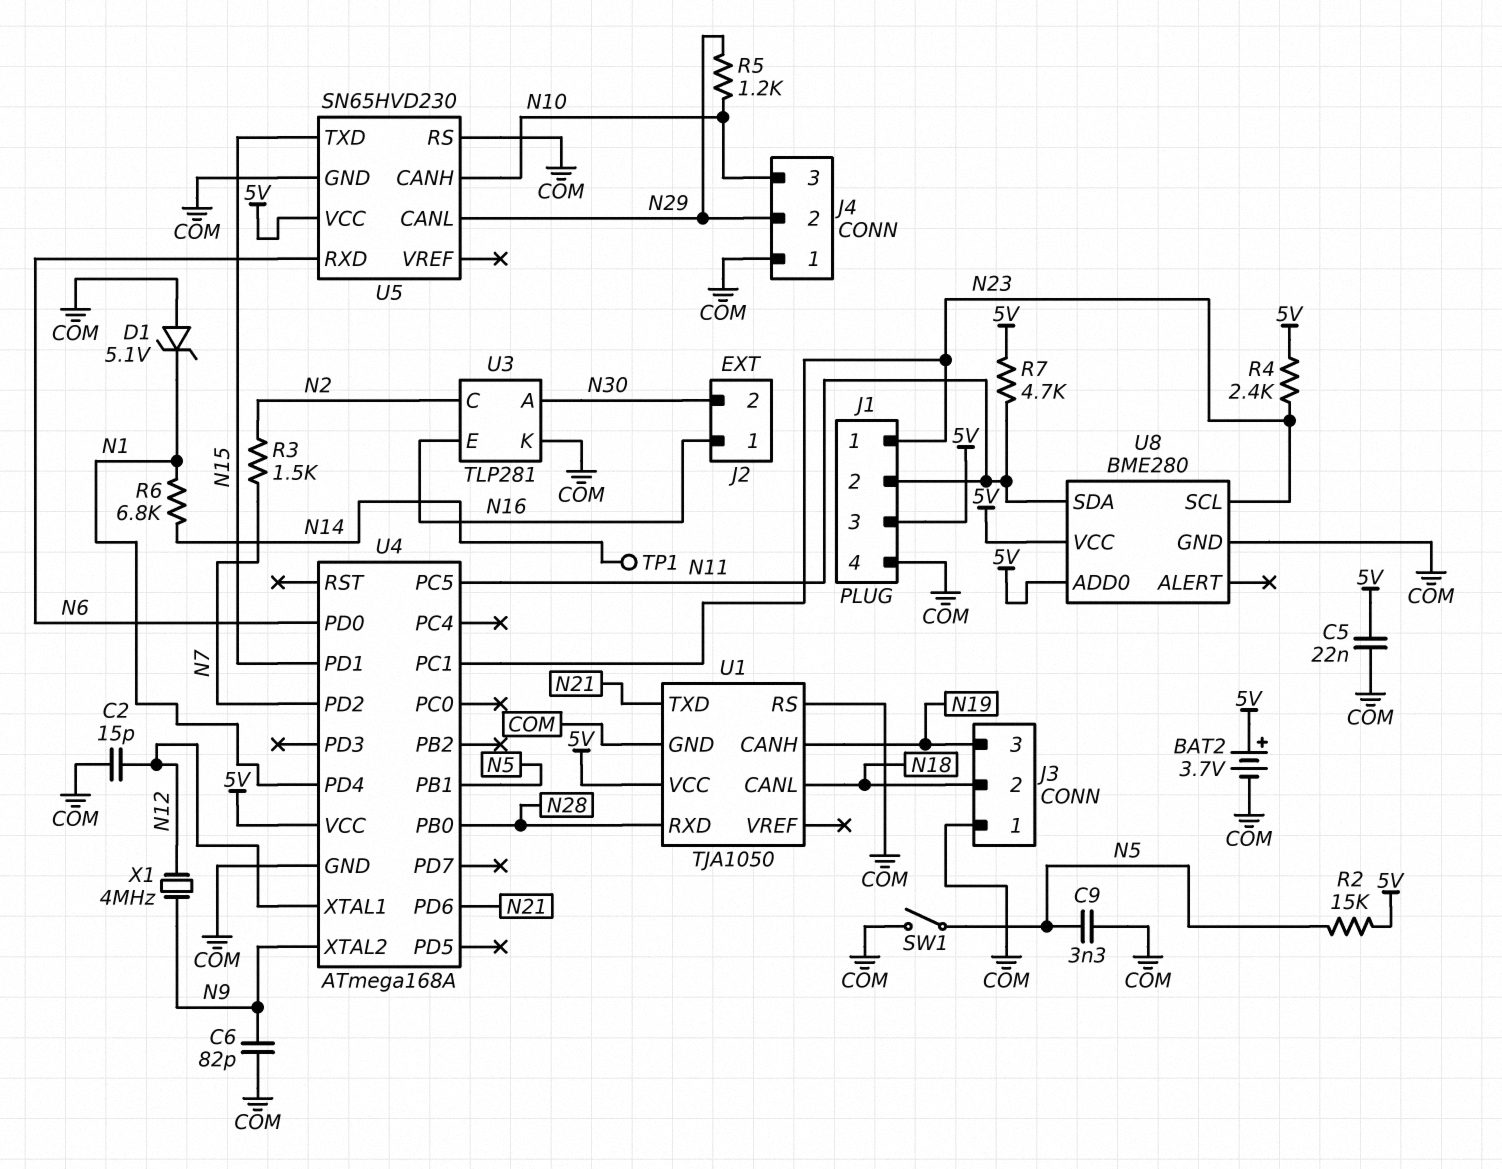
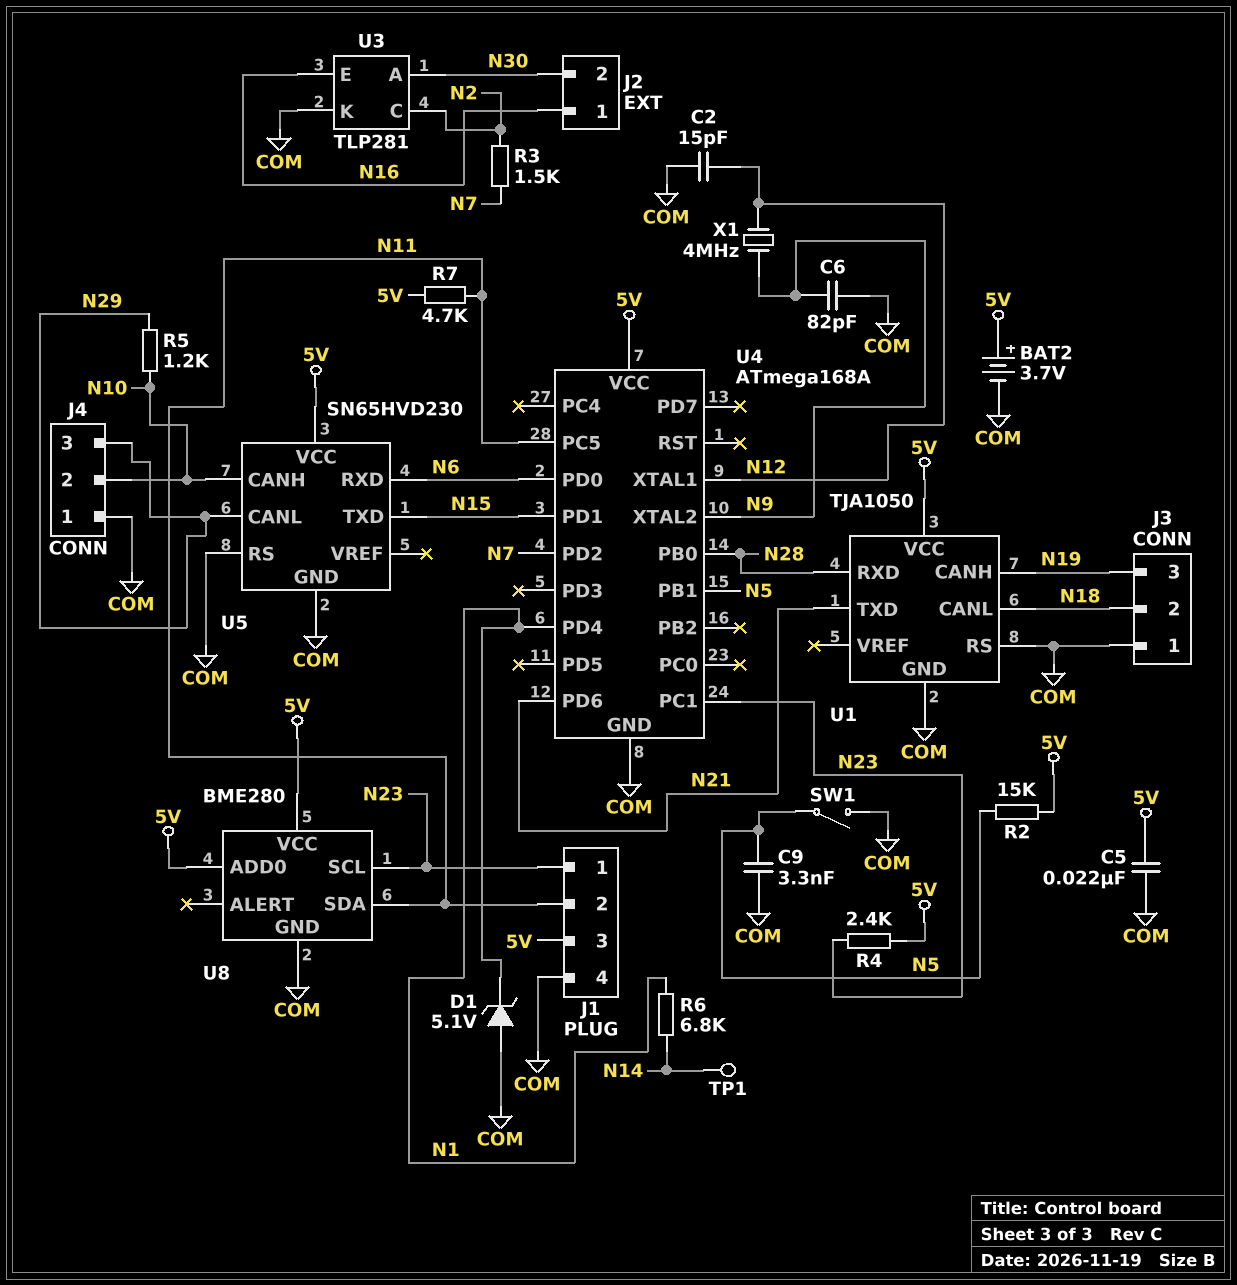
J4 pin 2: N29 -> N10
J4 pin 3: N10 -> N29

